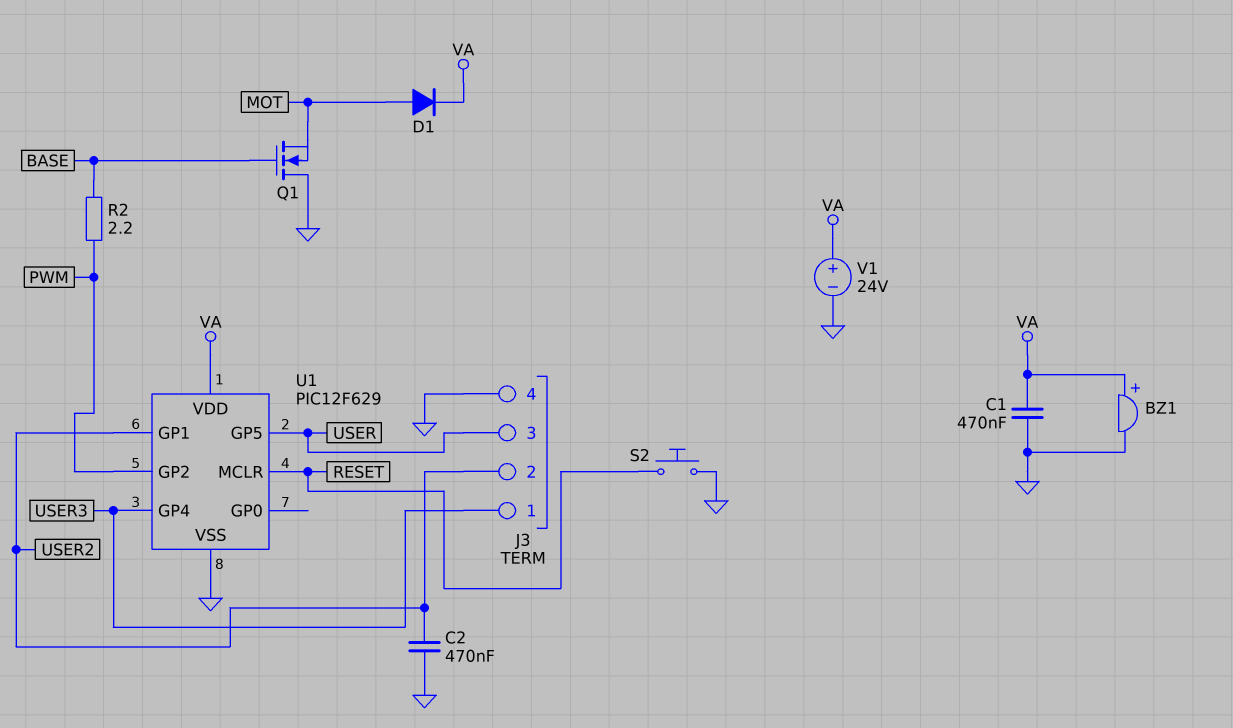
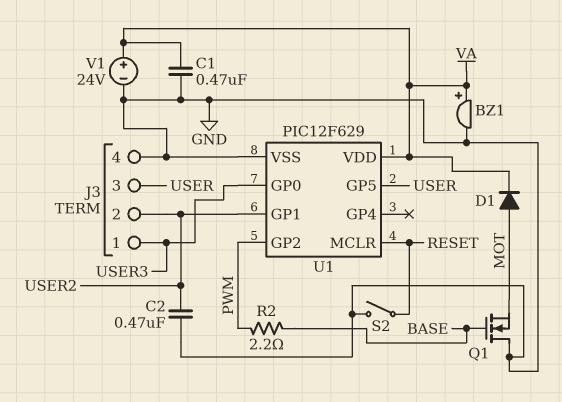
S2: button (GND, RESET) -> switch (GND, RESET)
U1 pin GP0: none -> USER3
U1 pin GP4: USER3 -> none

